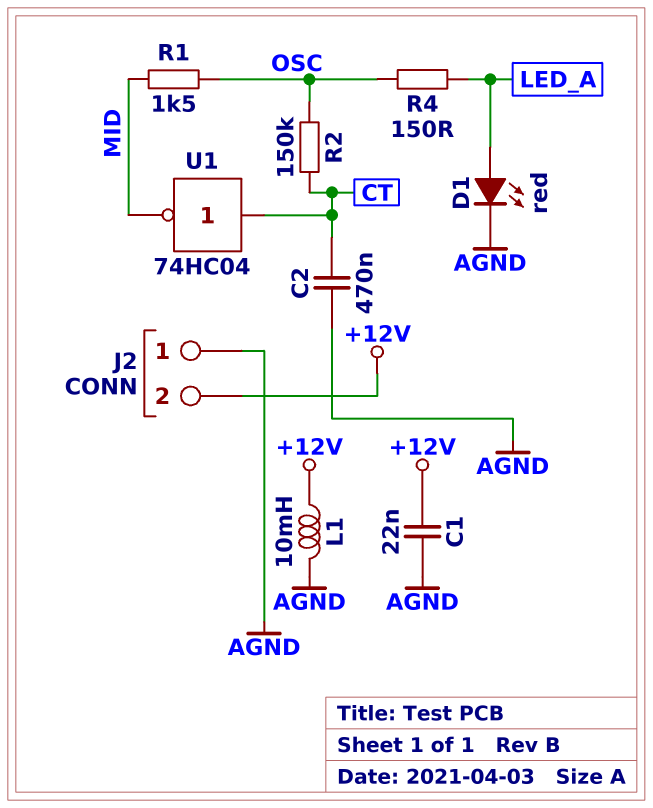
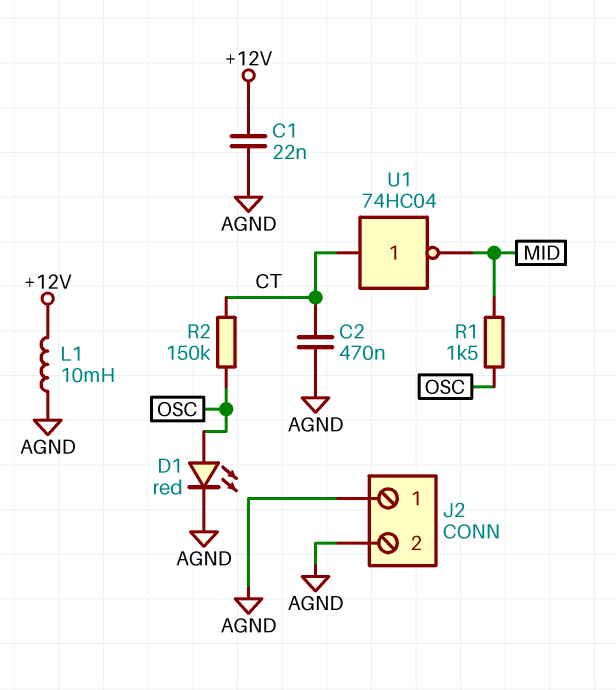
D1: LED red (A LED_A, K AGND) -> LED red (A OSC, K AGND)
J2 pin 2: +12V -> AGND
R4: 150 (LED_A, OSC) -> none

